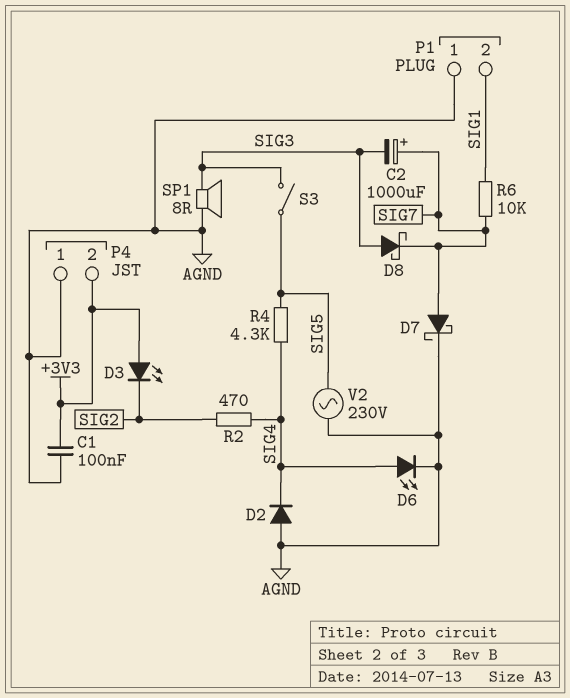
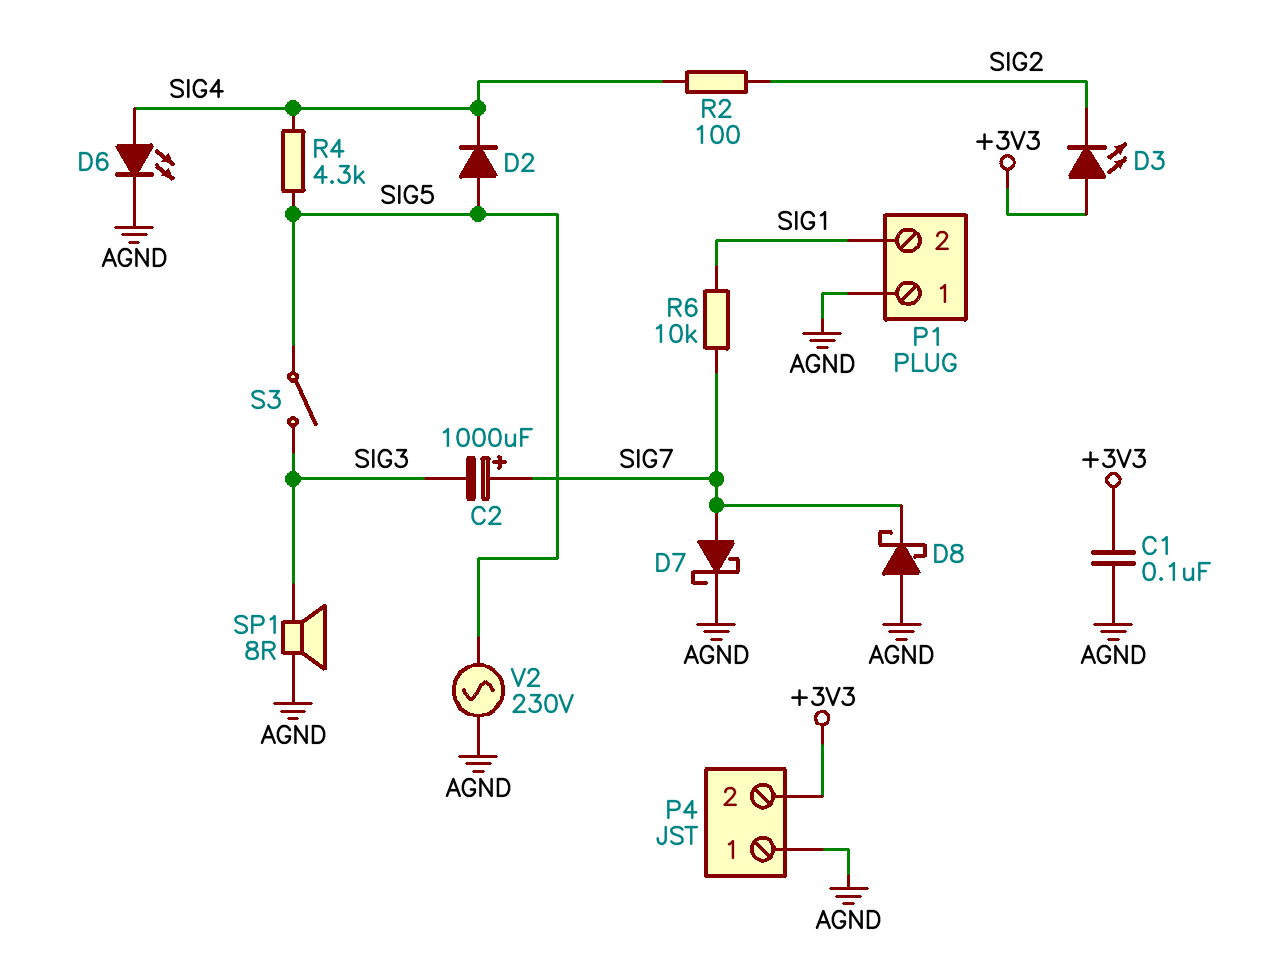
D2: diode (A AGND, K SIG4) -> diode (A SIG5, K SIG4)
D8: schottky (A SIG3, K SIG7) -> schottky (A AGND, K SIG7)
R2: 470 (SIG2, SIG4) -> 100 (SIG2, SIG4)

